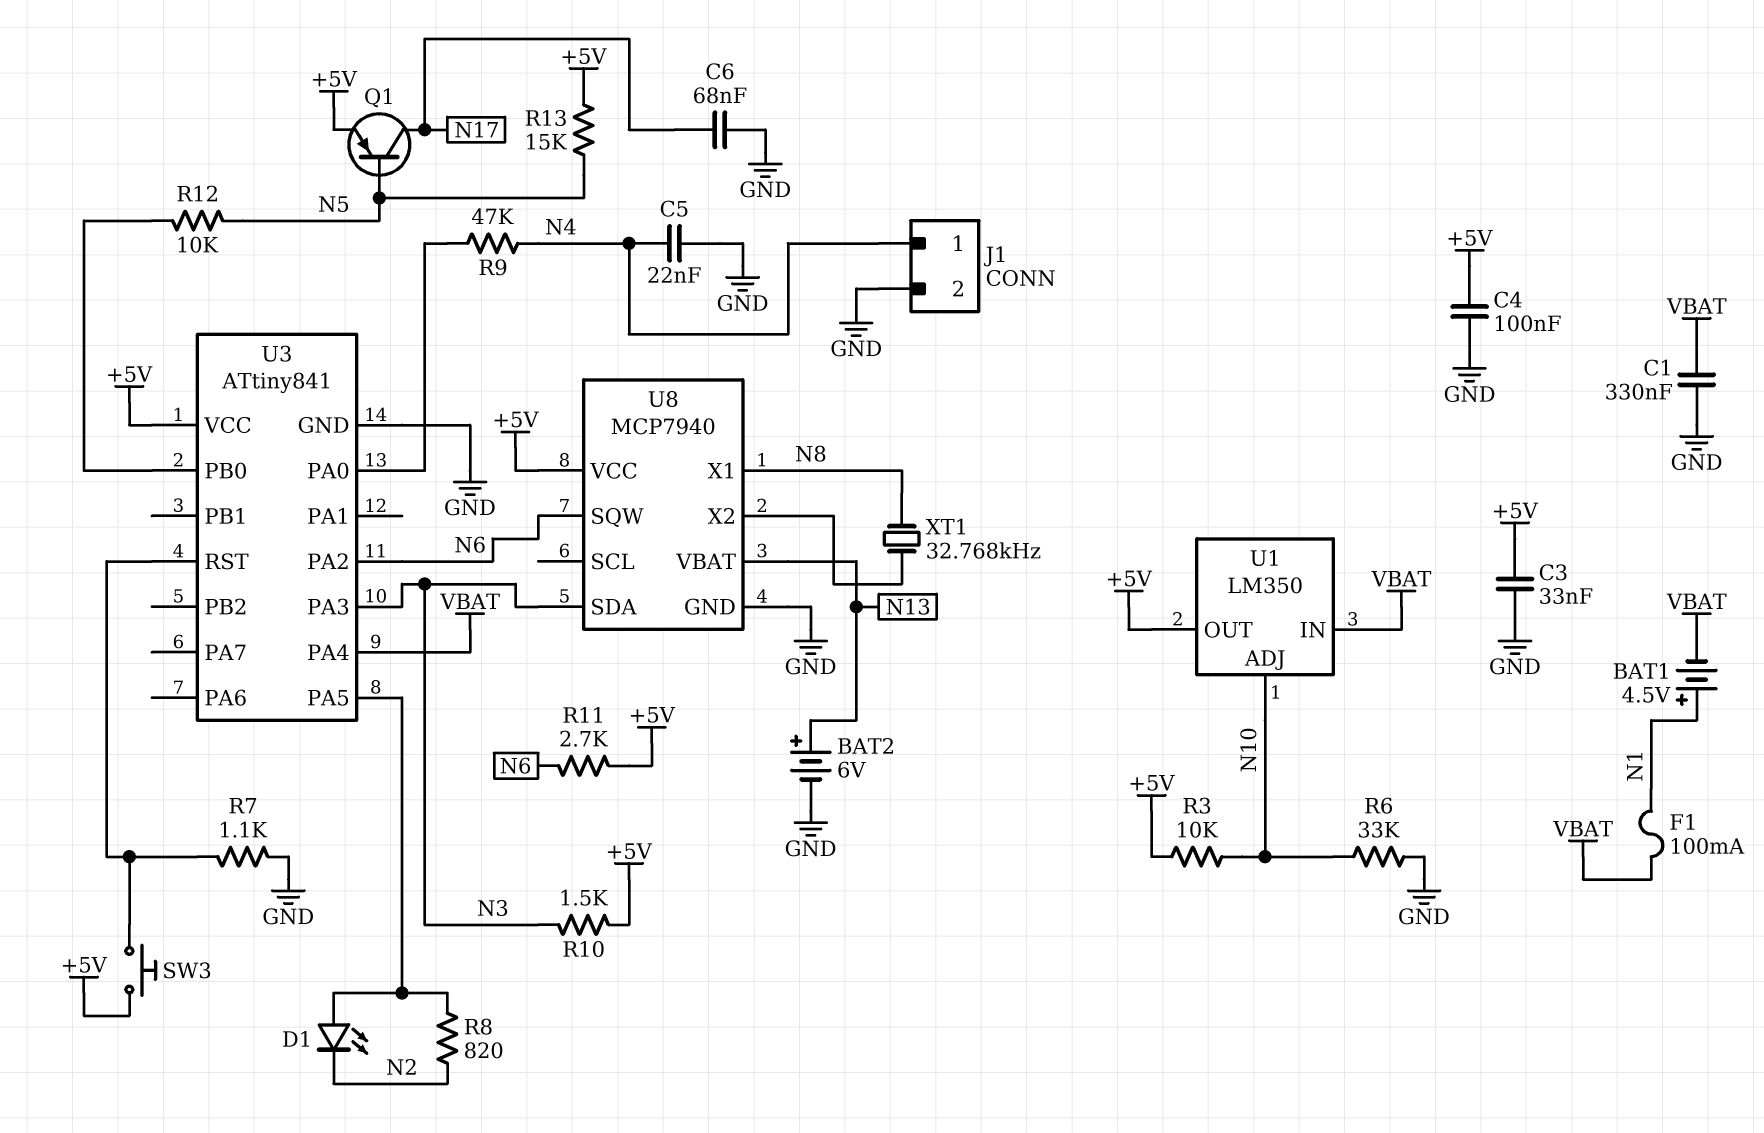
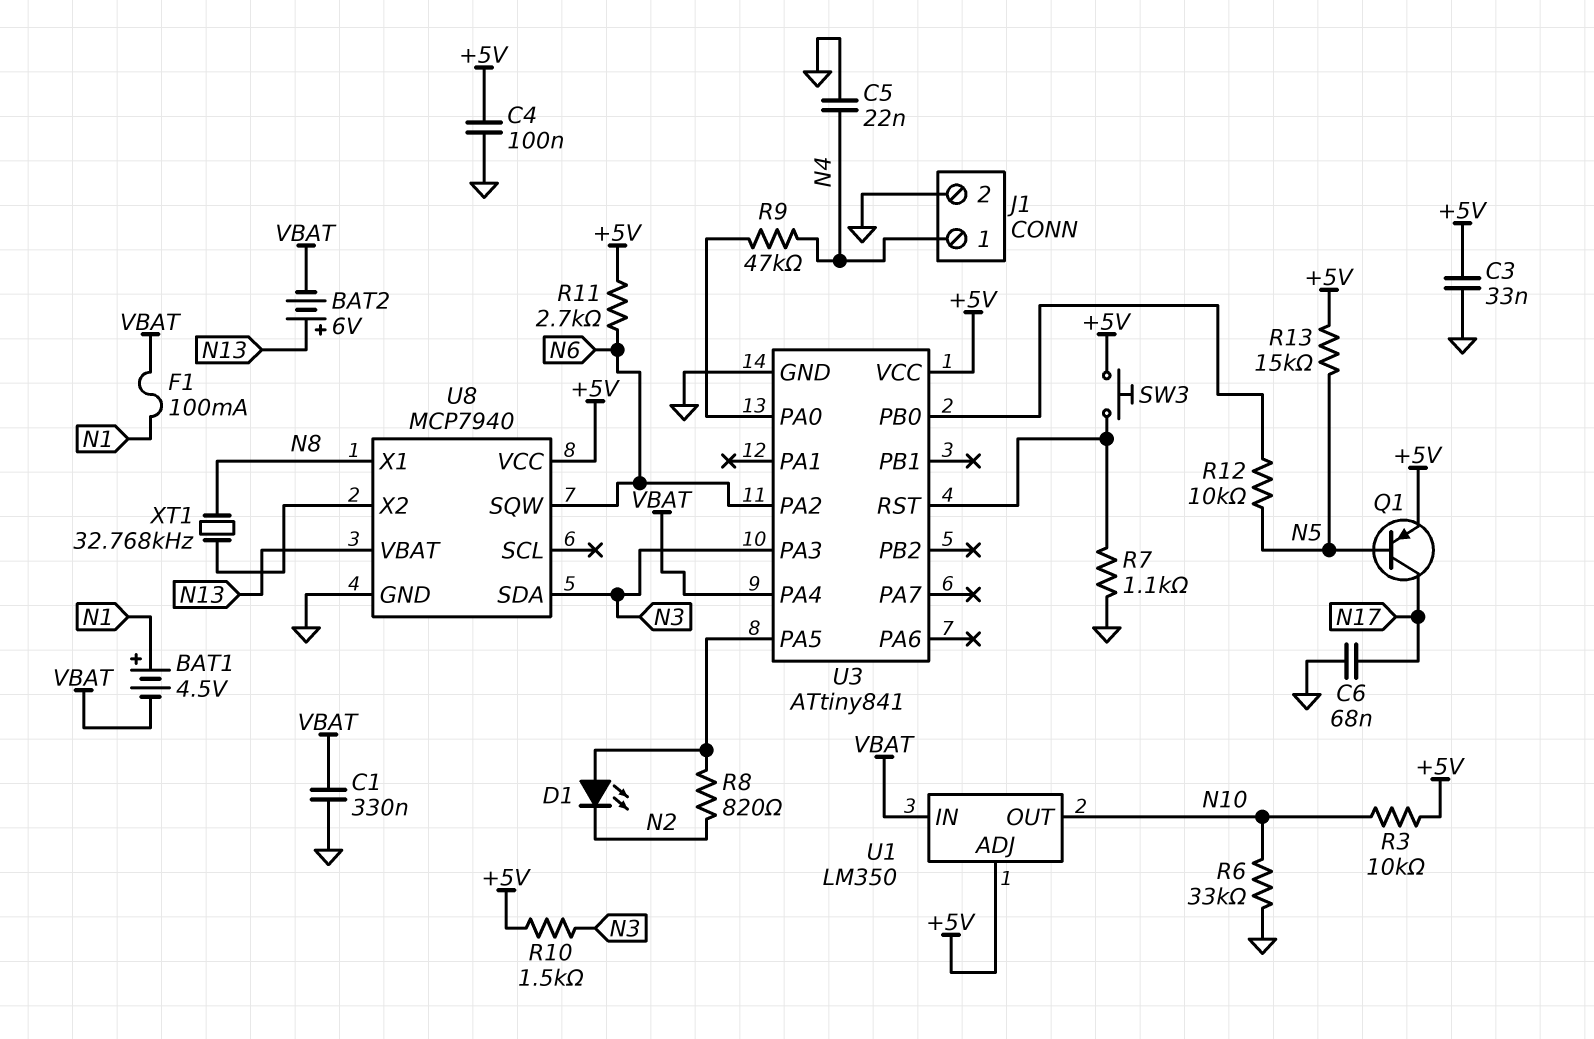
BAT2: 6V (plus N13, minus GND) -> 6V (plus N13, minus VBAT)
U1 pin ADJ: N10 -> +5V
U1 pin OUT: +5V -> N10

